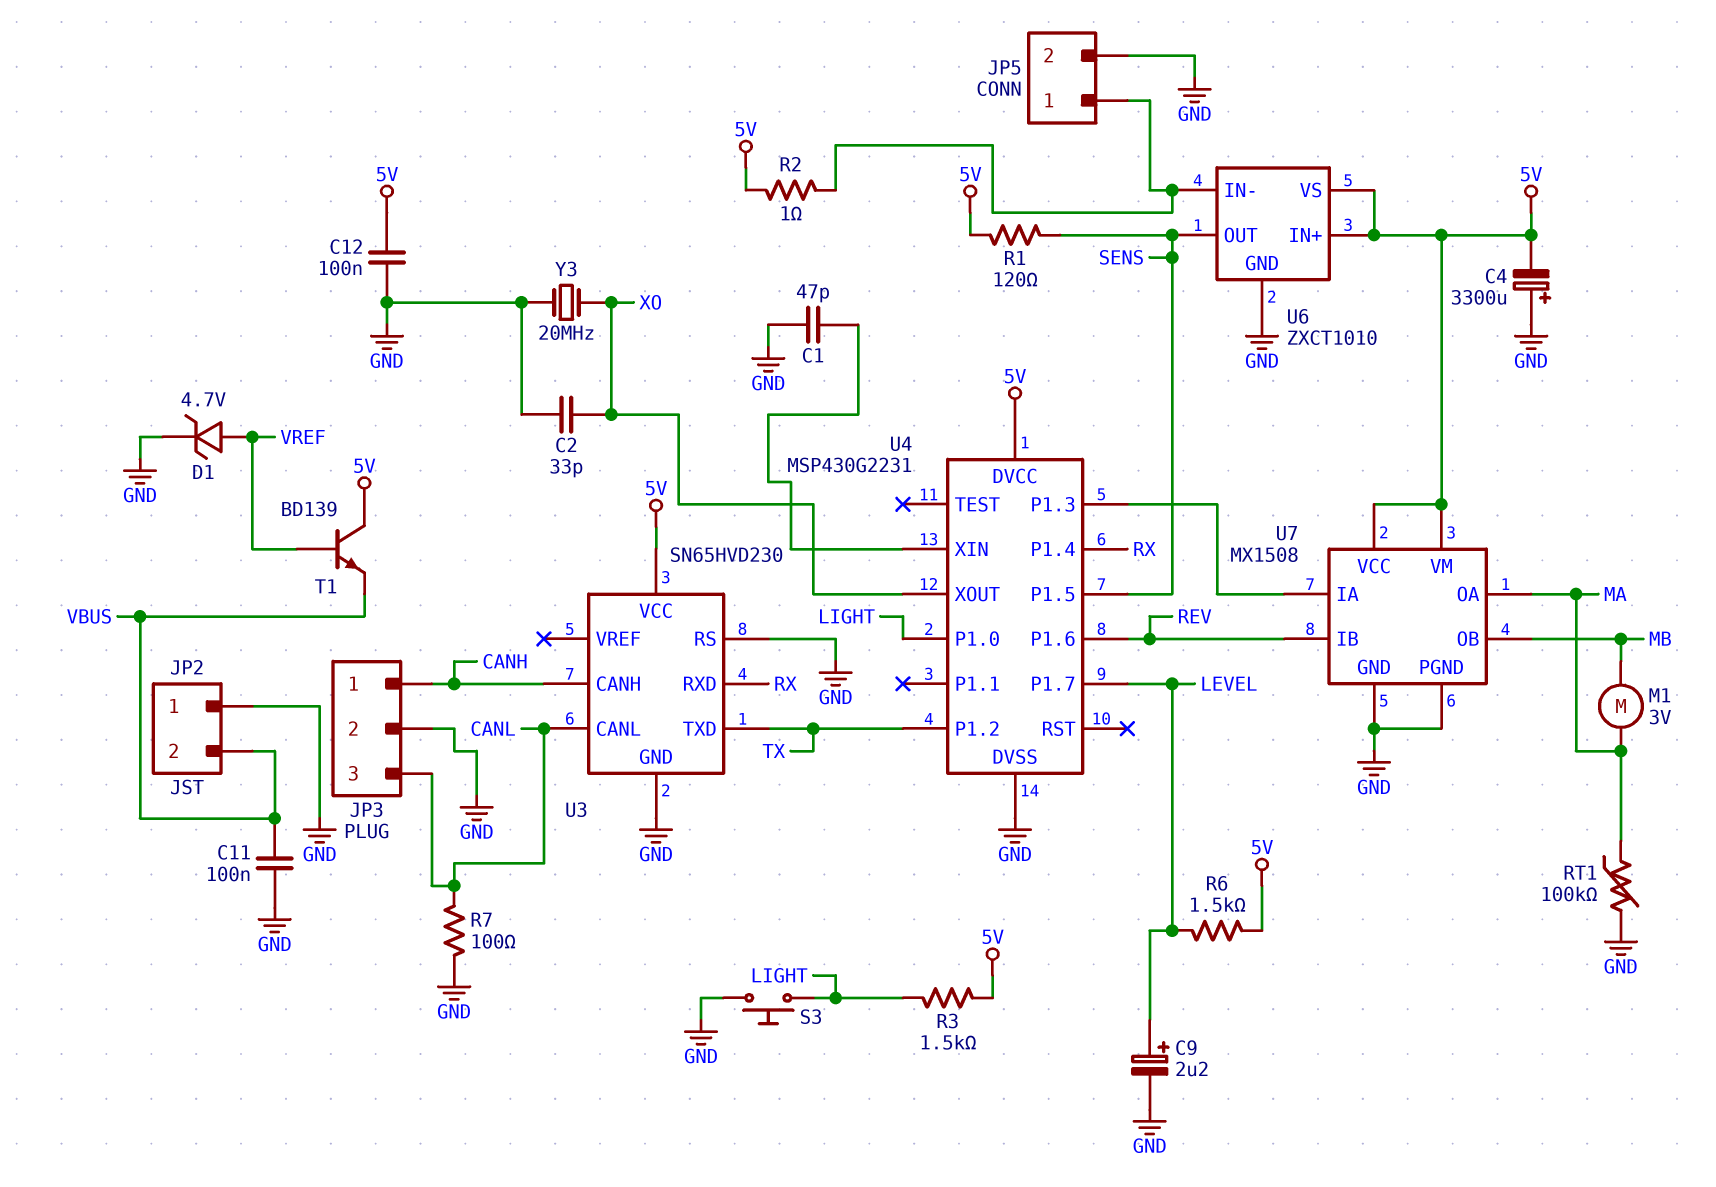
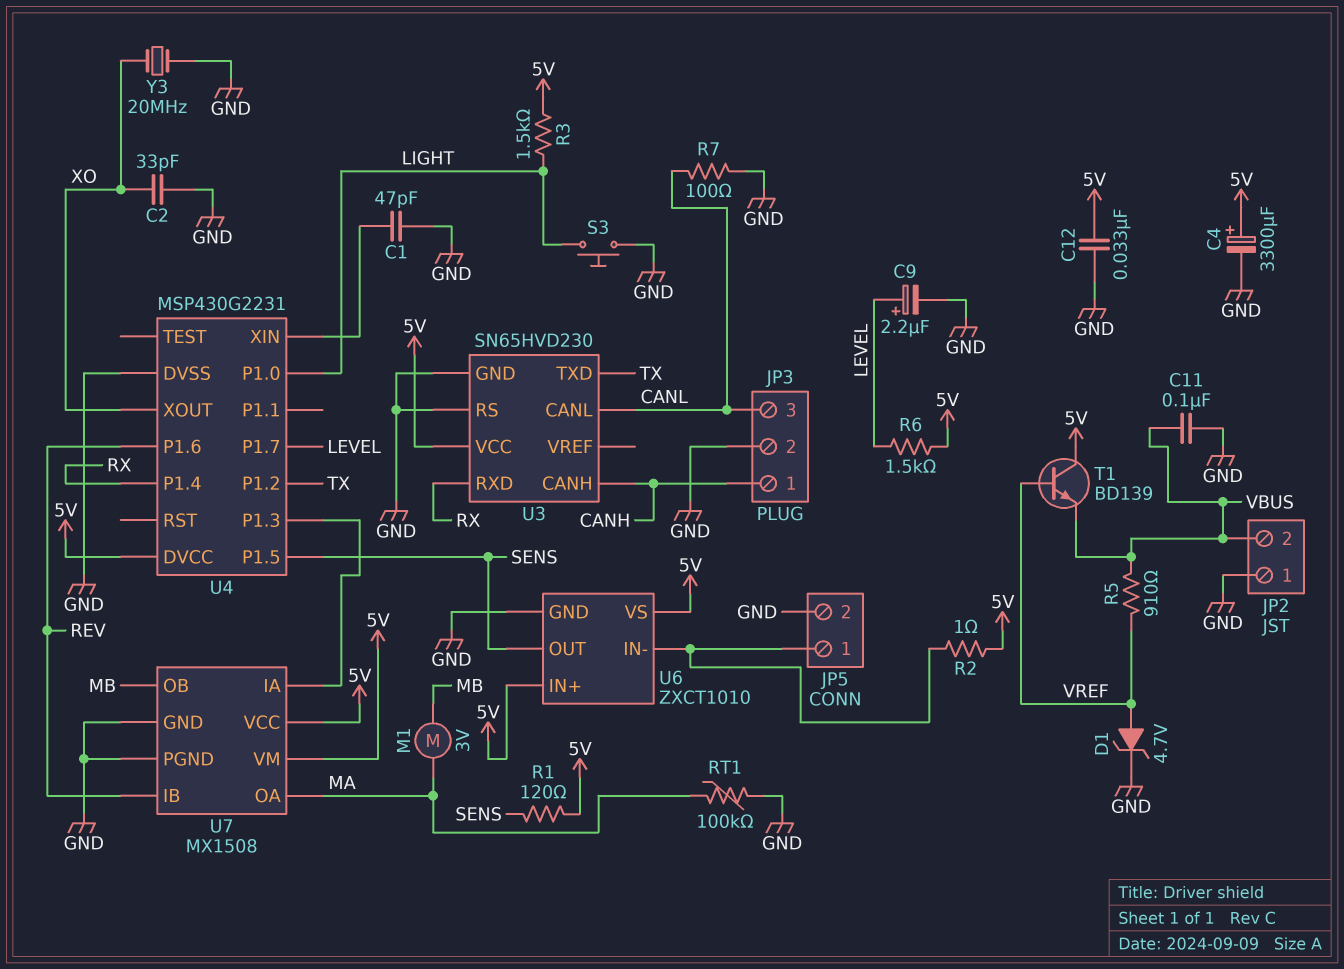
C4: 3300uF (plus GND, minus 5V) -> 3300uF (plus 5V, minus GND)
C12: 100nF (5V, GND) -> 33nF (5V, GND)
R5: none -> 910 (VBUS, VREF)

